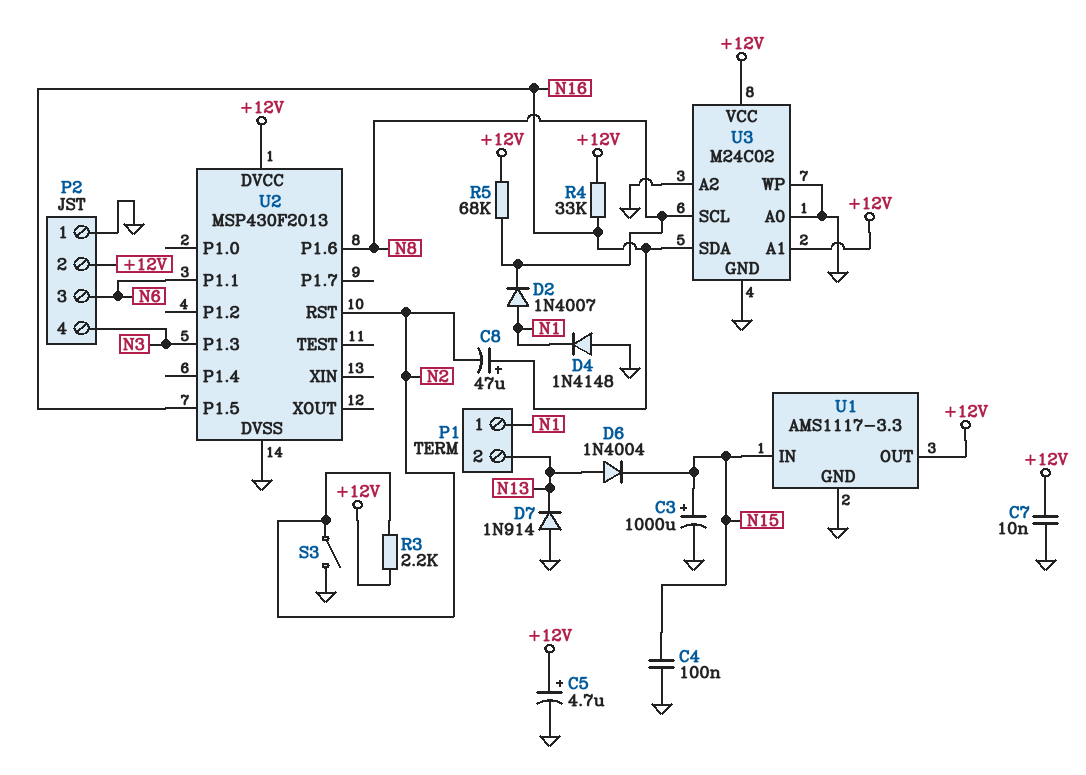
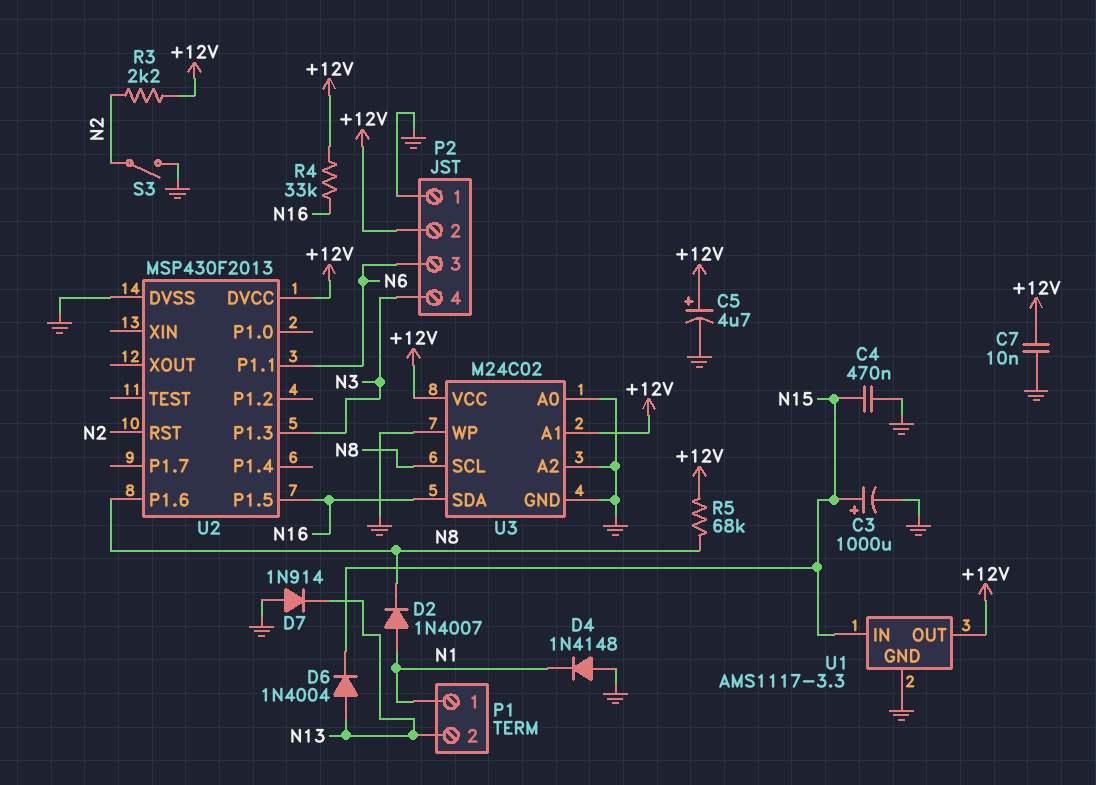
C4: 100nF (GND, N15) -> 470nF (GND, N15)
C8: 47uF (plus N16, minus N2) -> none

